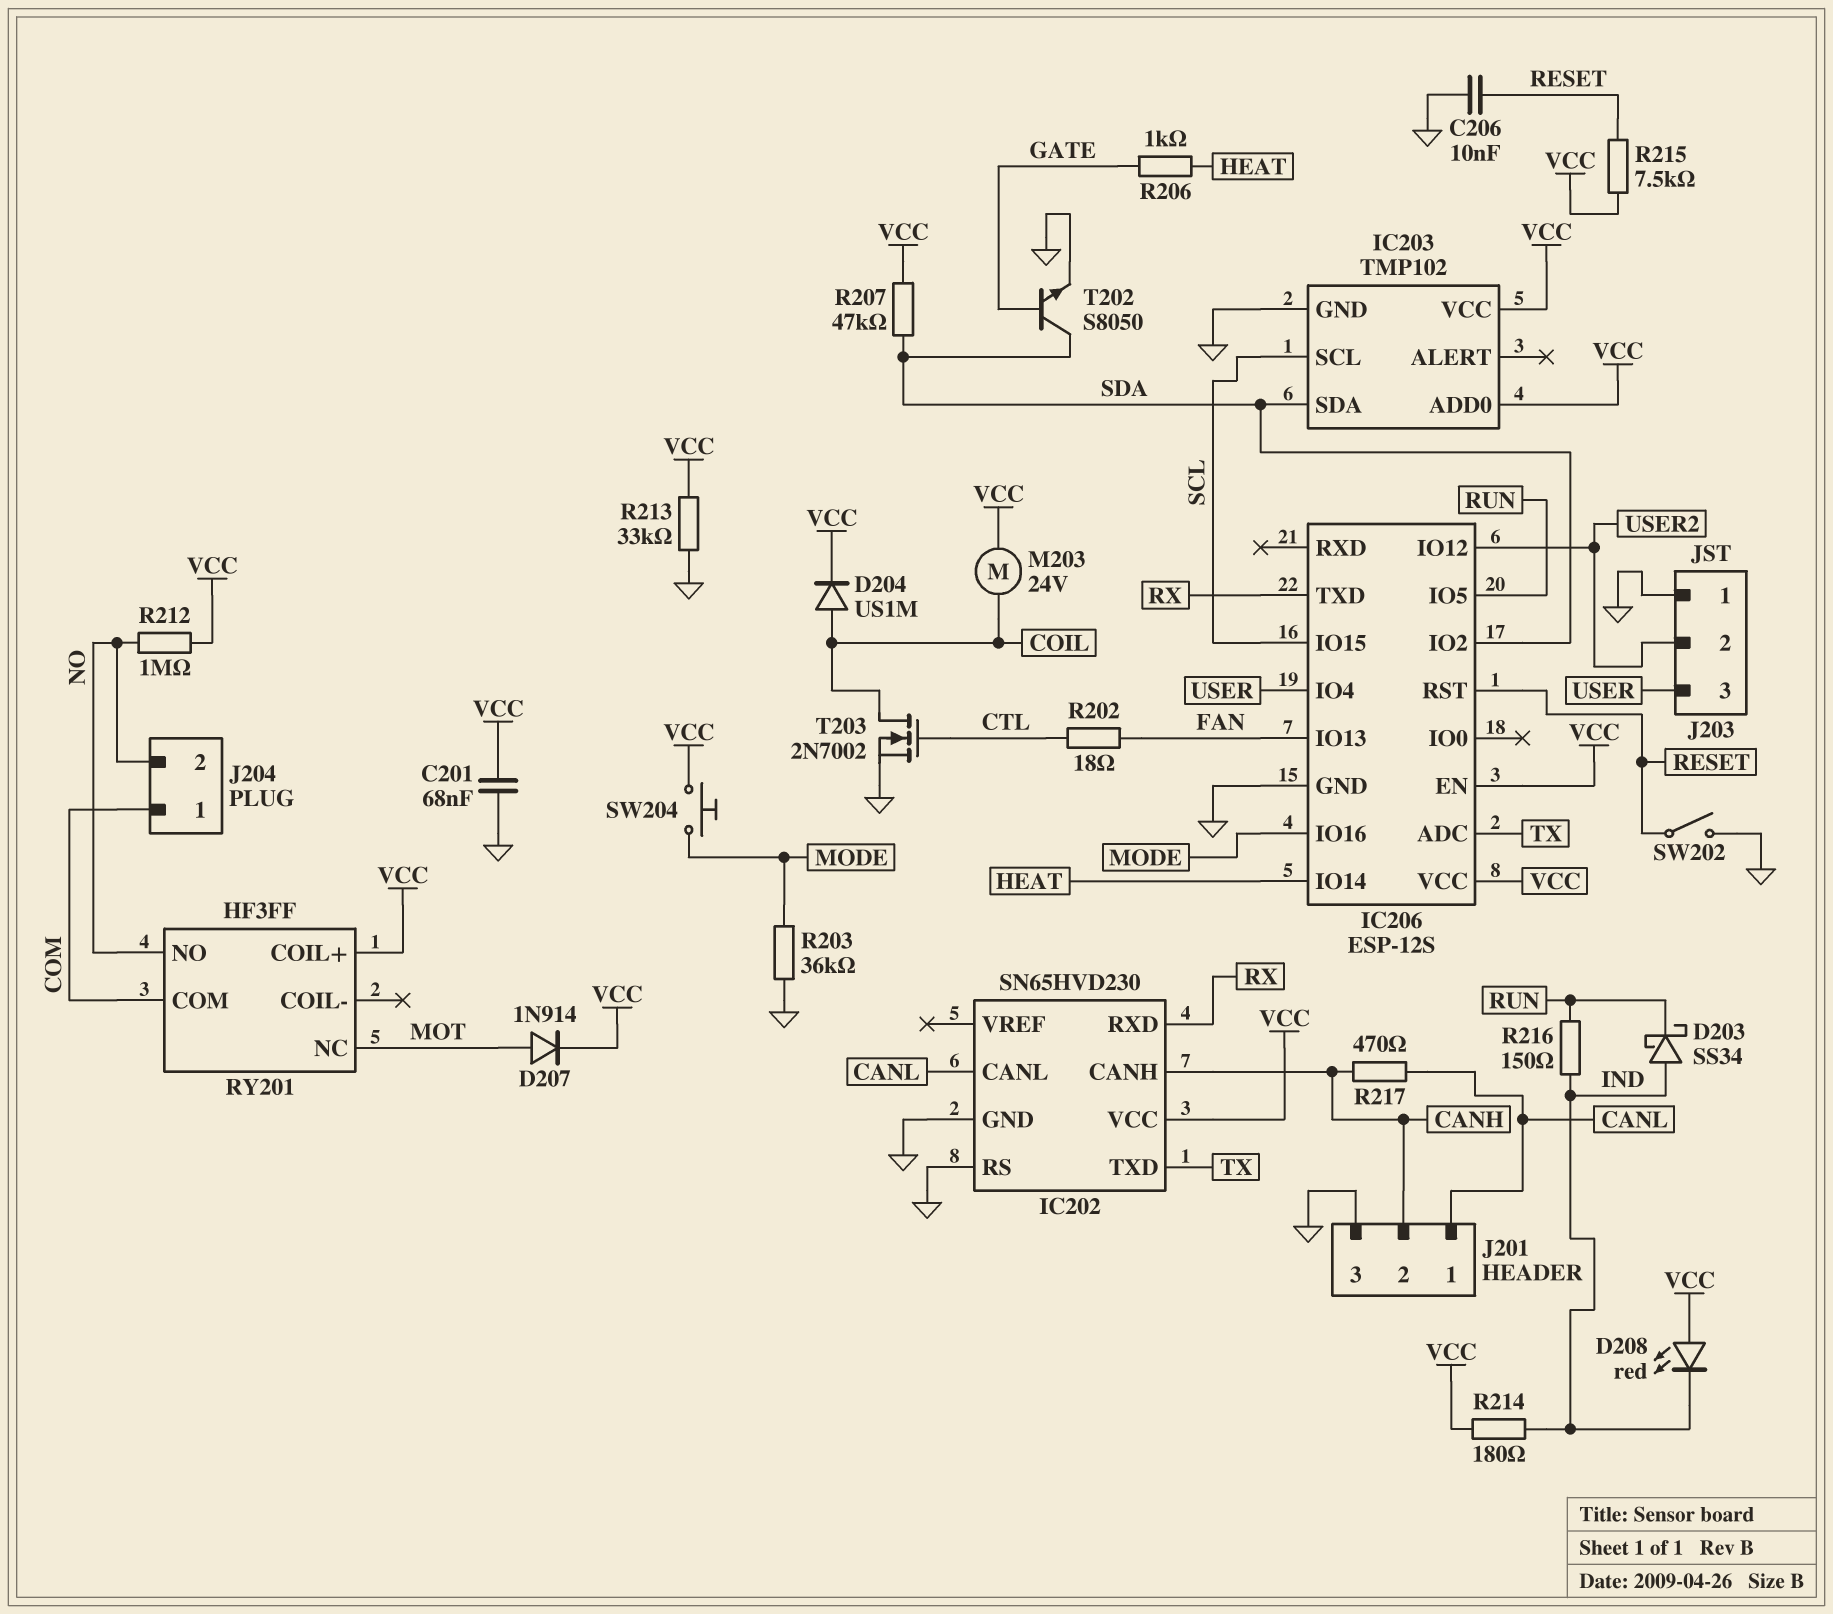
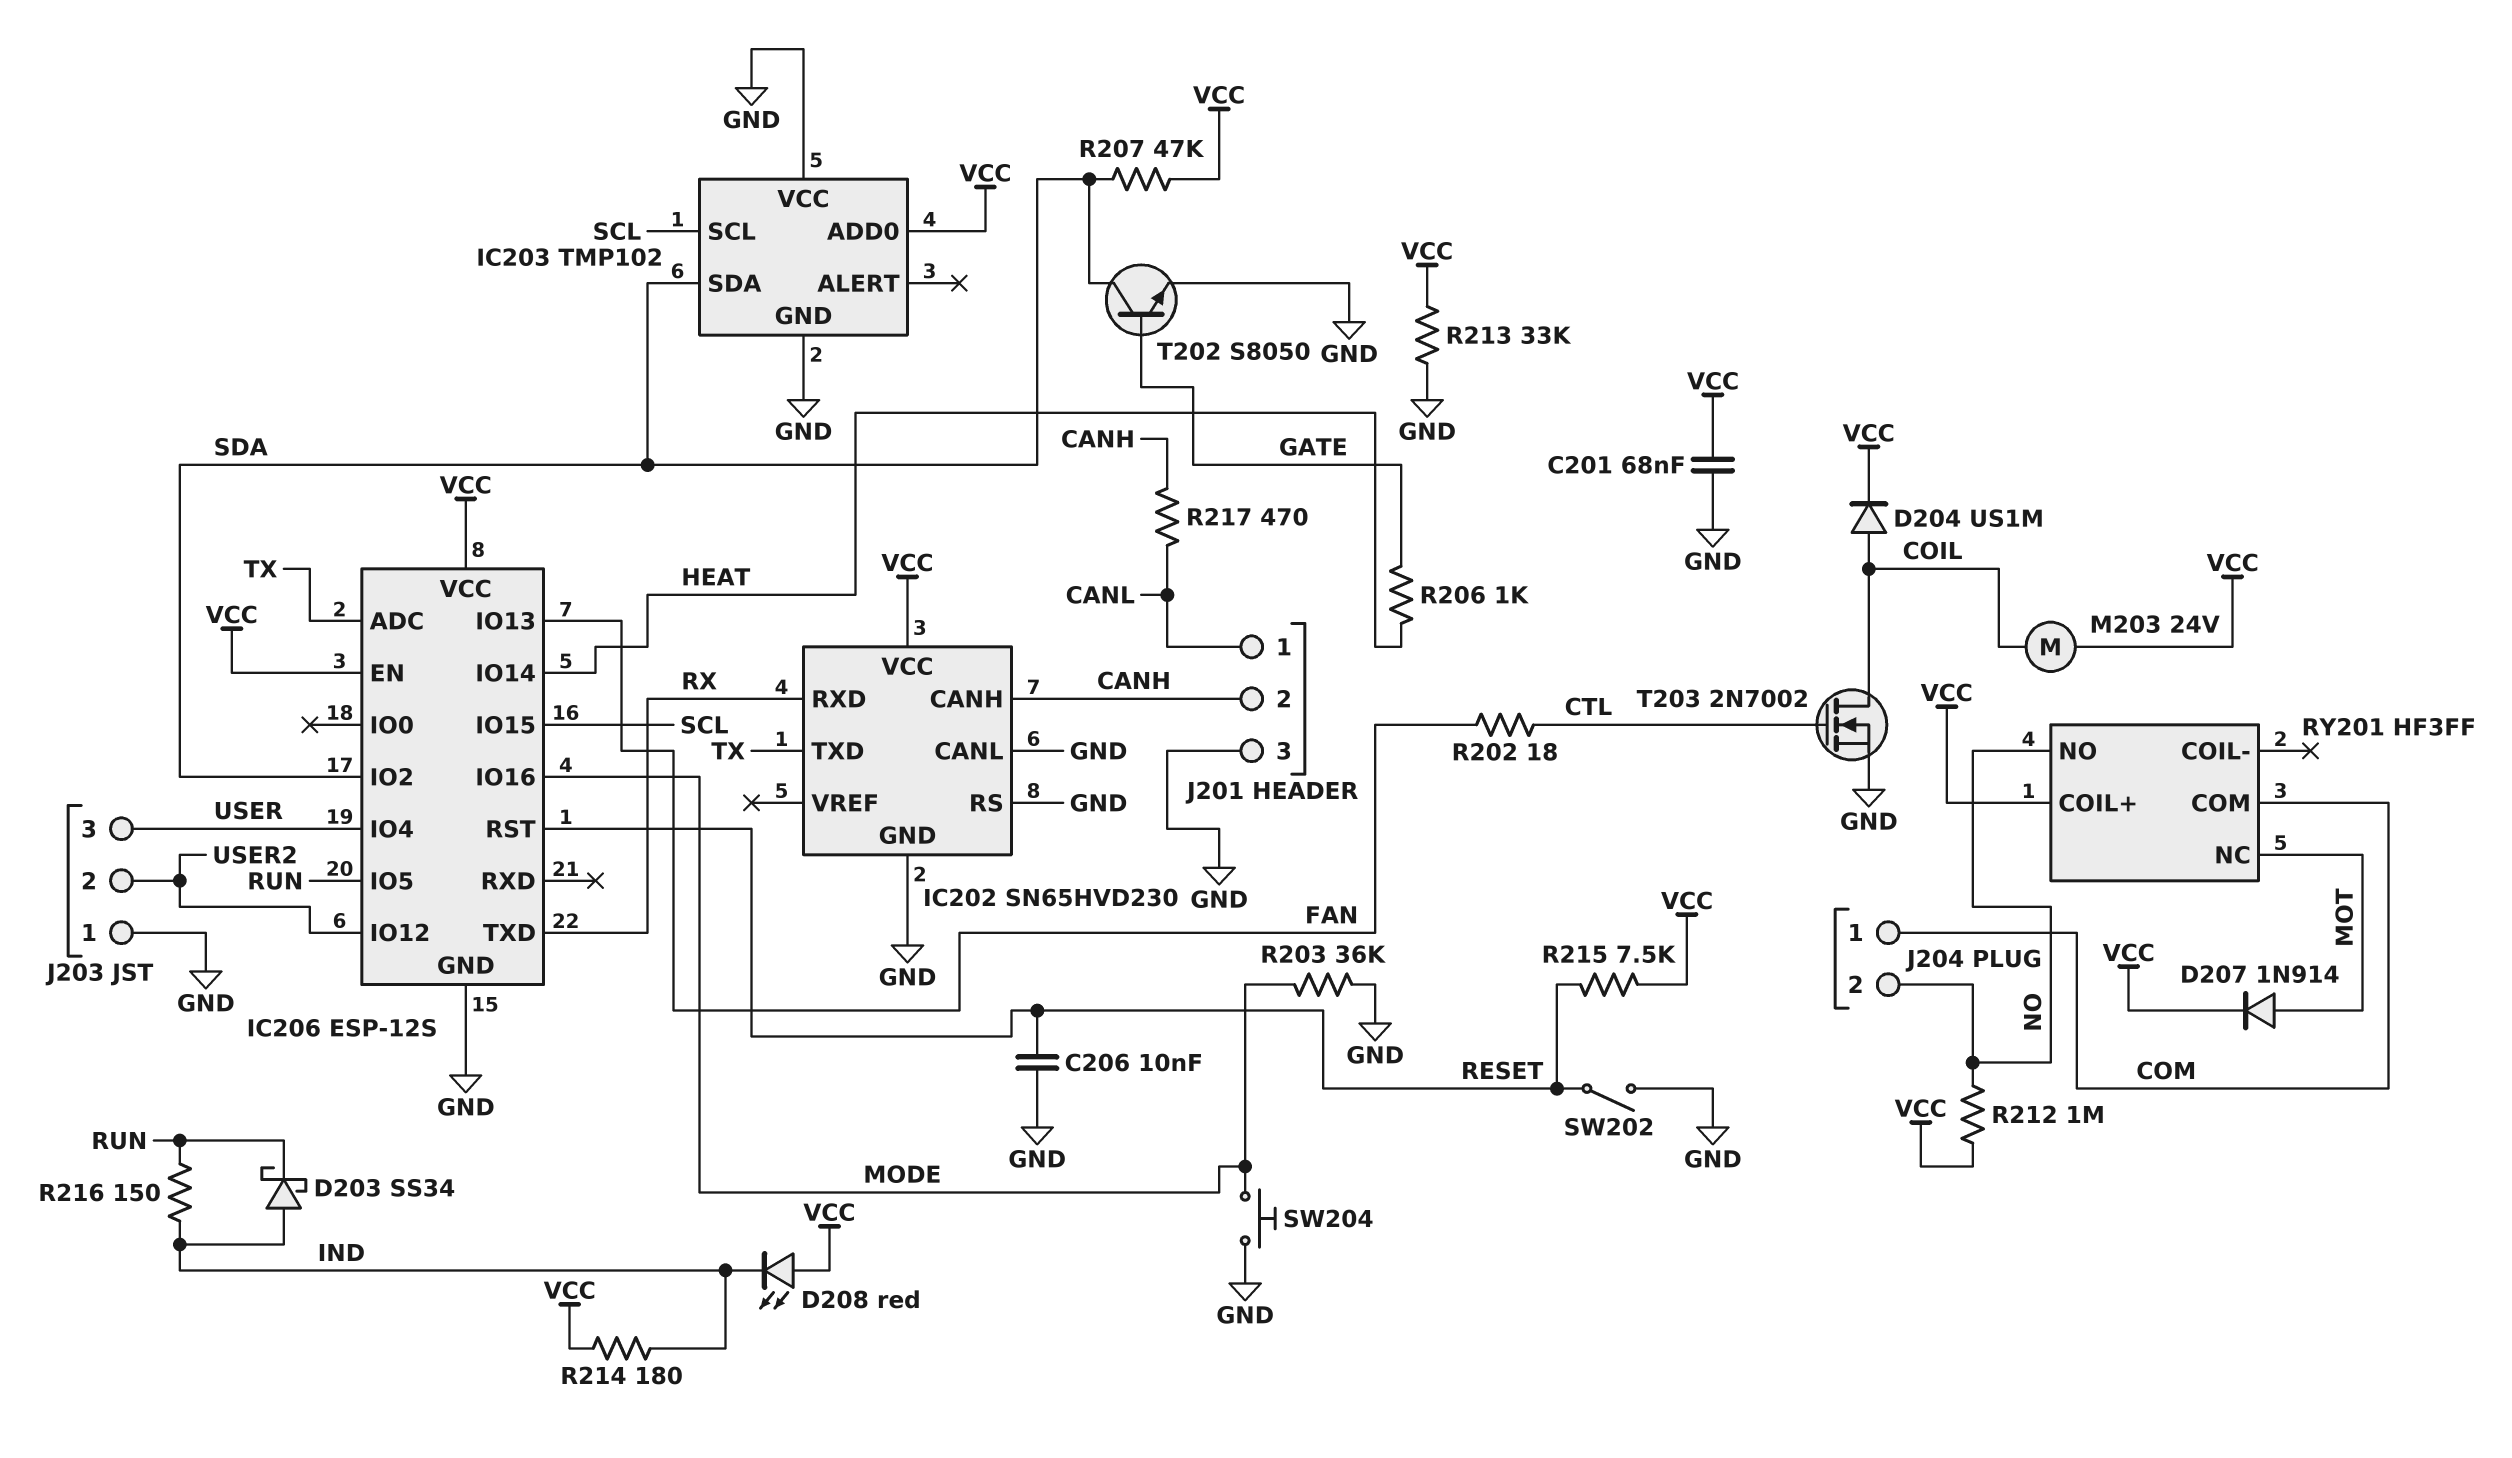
IC202 pin CANL: CANL -> GND
IC203 pin VCC: VCC -> GND
SW204: button (MODE, VCC) -> button (GND, MODE)

